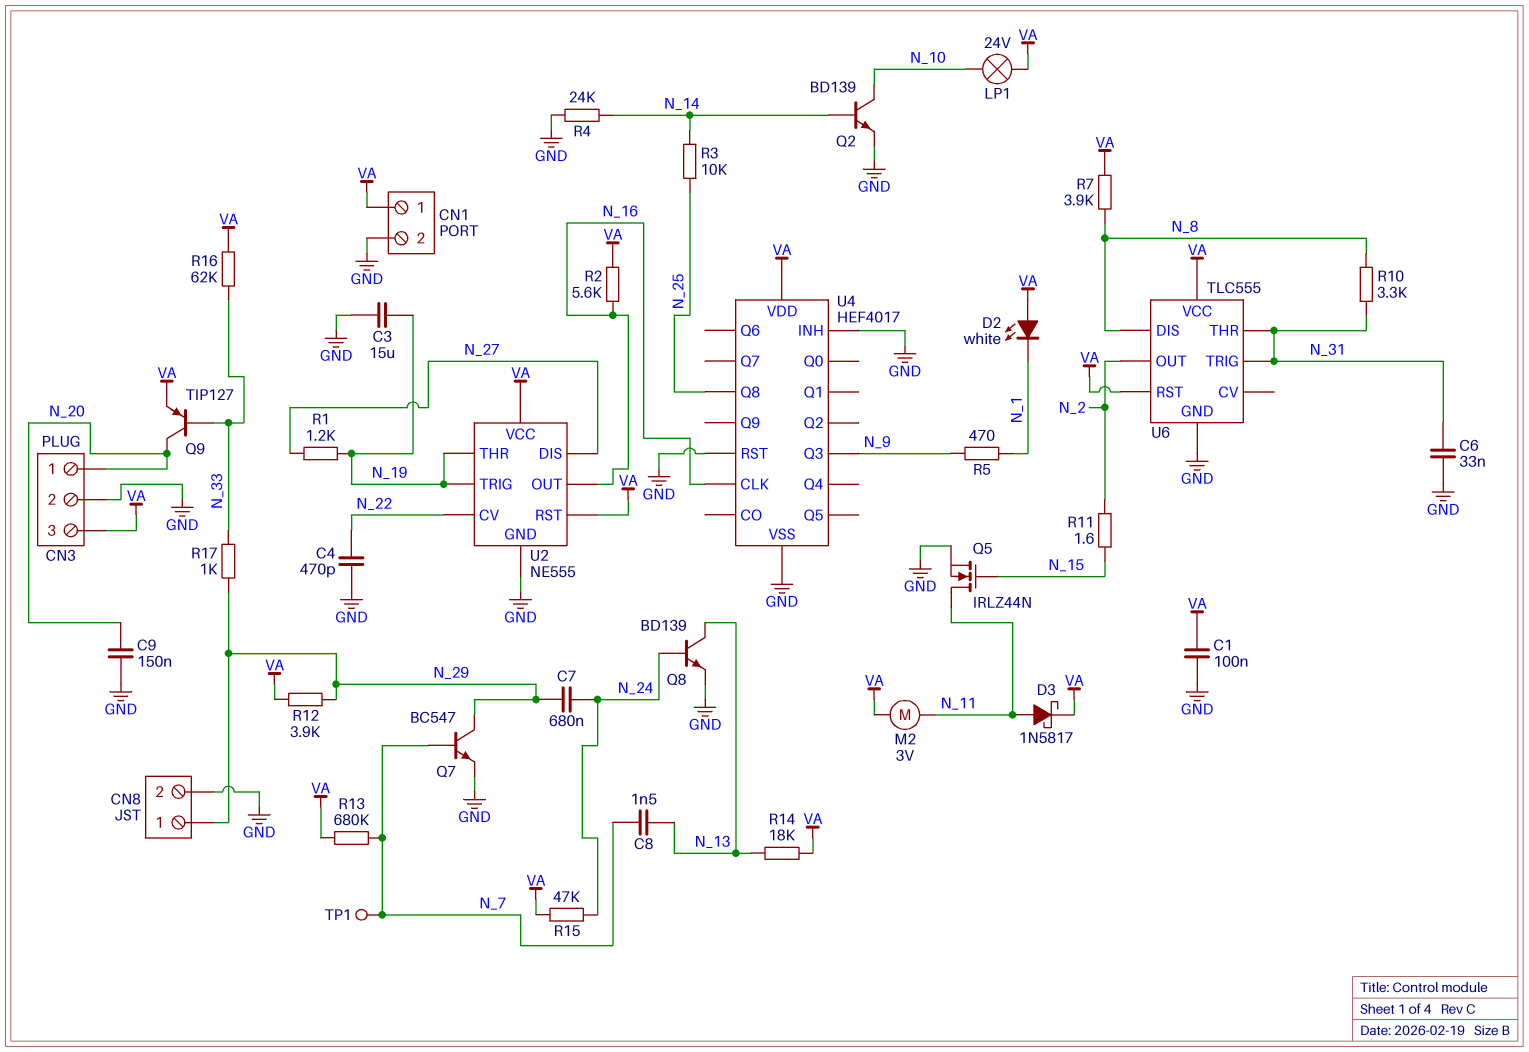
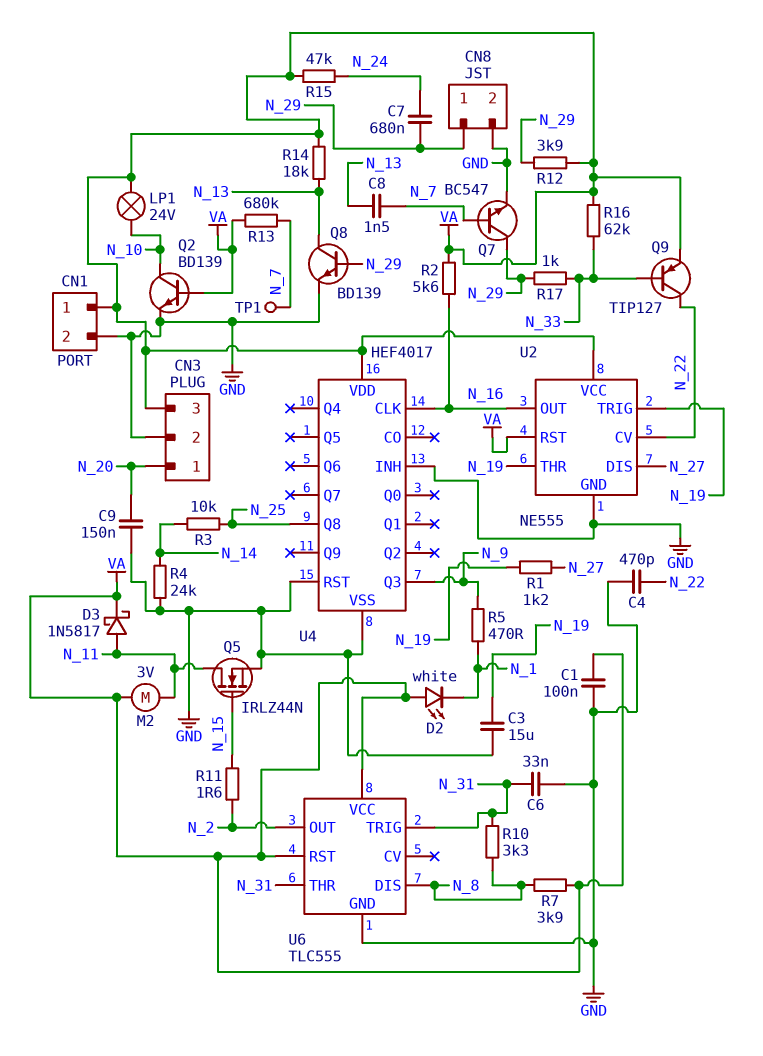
Q2: NPN BD139 (B N_14, C N_10, E GND) -> NPN BD139 (B VA, C N_10, E GND)
Q8: NPN BD139 (B N_24, C N_13, E GND) -> NPN BD139 (B N_29, C N_13, E GND)
Q9: PNP TIP127 (B N_33, C N_20, E VA) -> PNP TIP127 (B N_33, C N_22, E VA)

